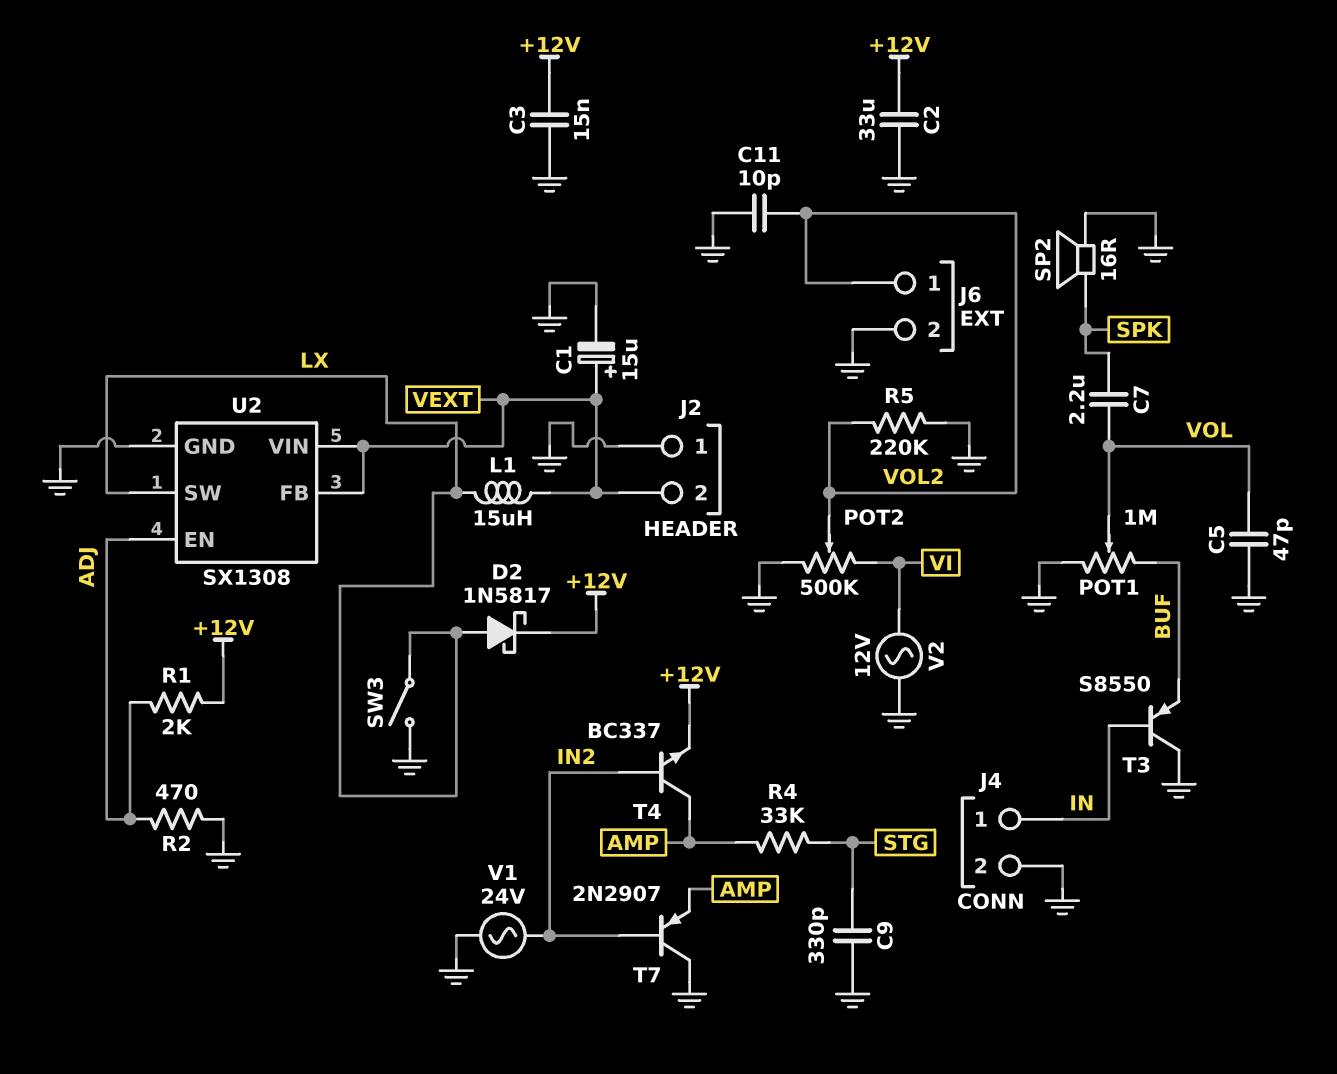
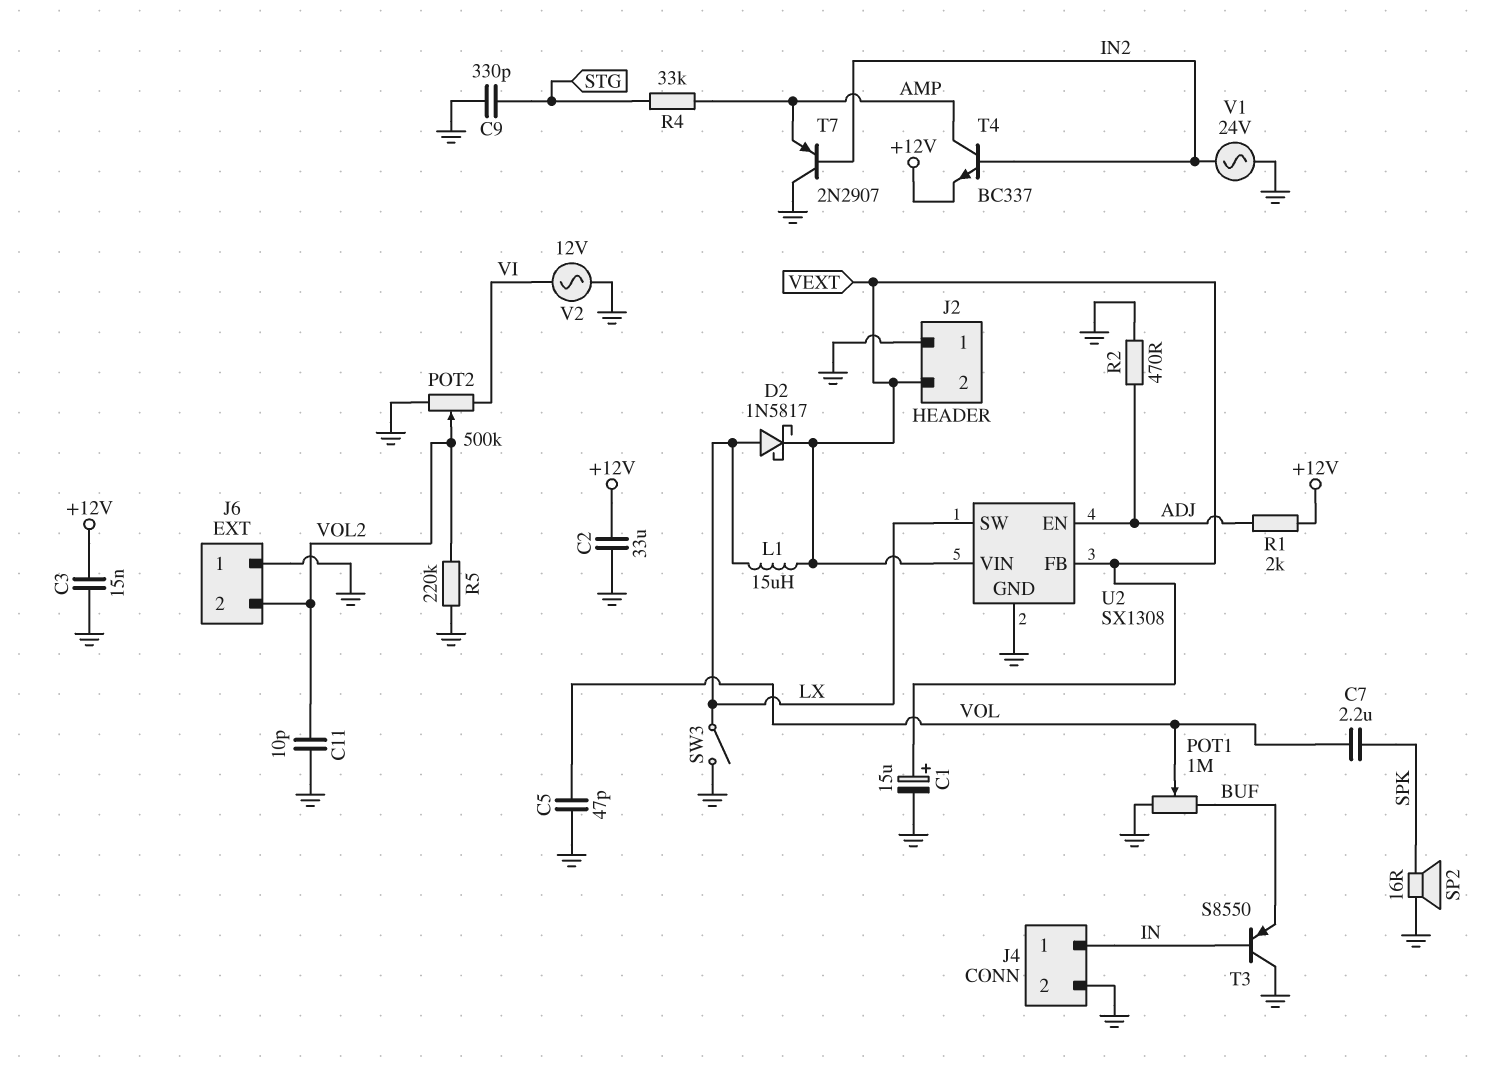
D2: schottky 1N5817 (A LX, K +12V) -> schottky 1N5817 (A LX, K VEXT)
J6 pin 1: VOL2 -> GND
J6 pin 2: GND -> VOL2

